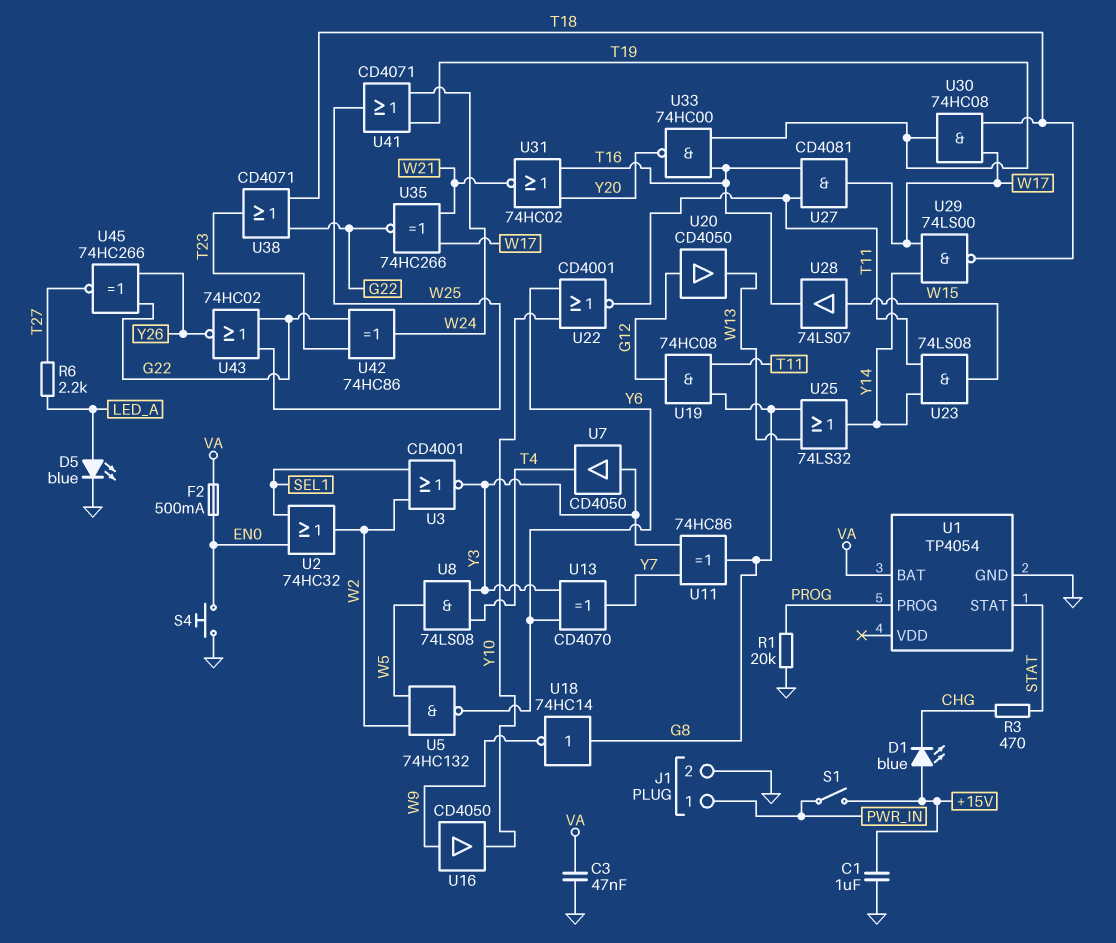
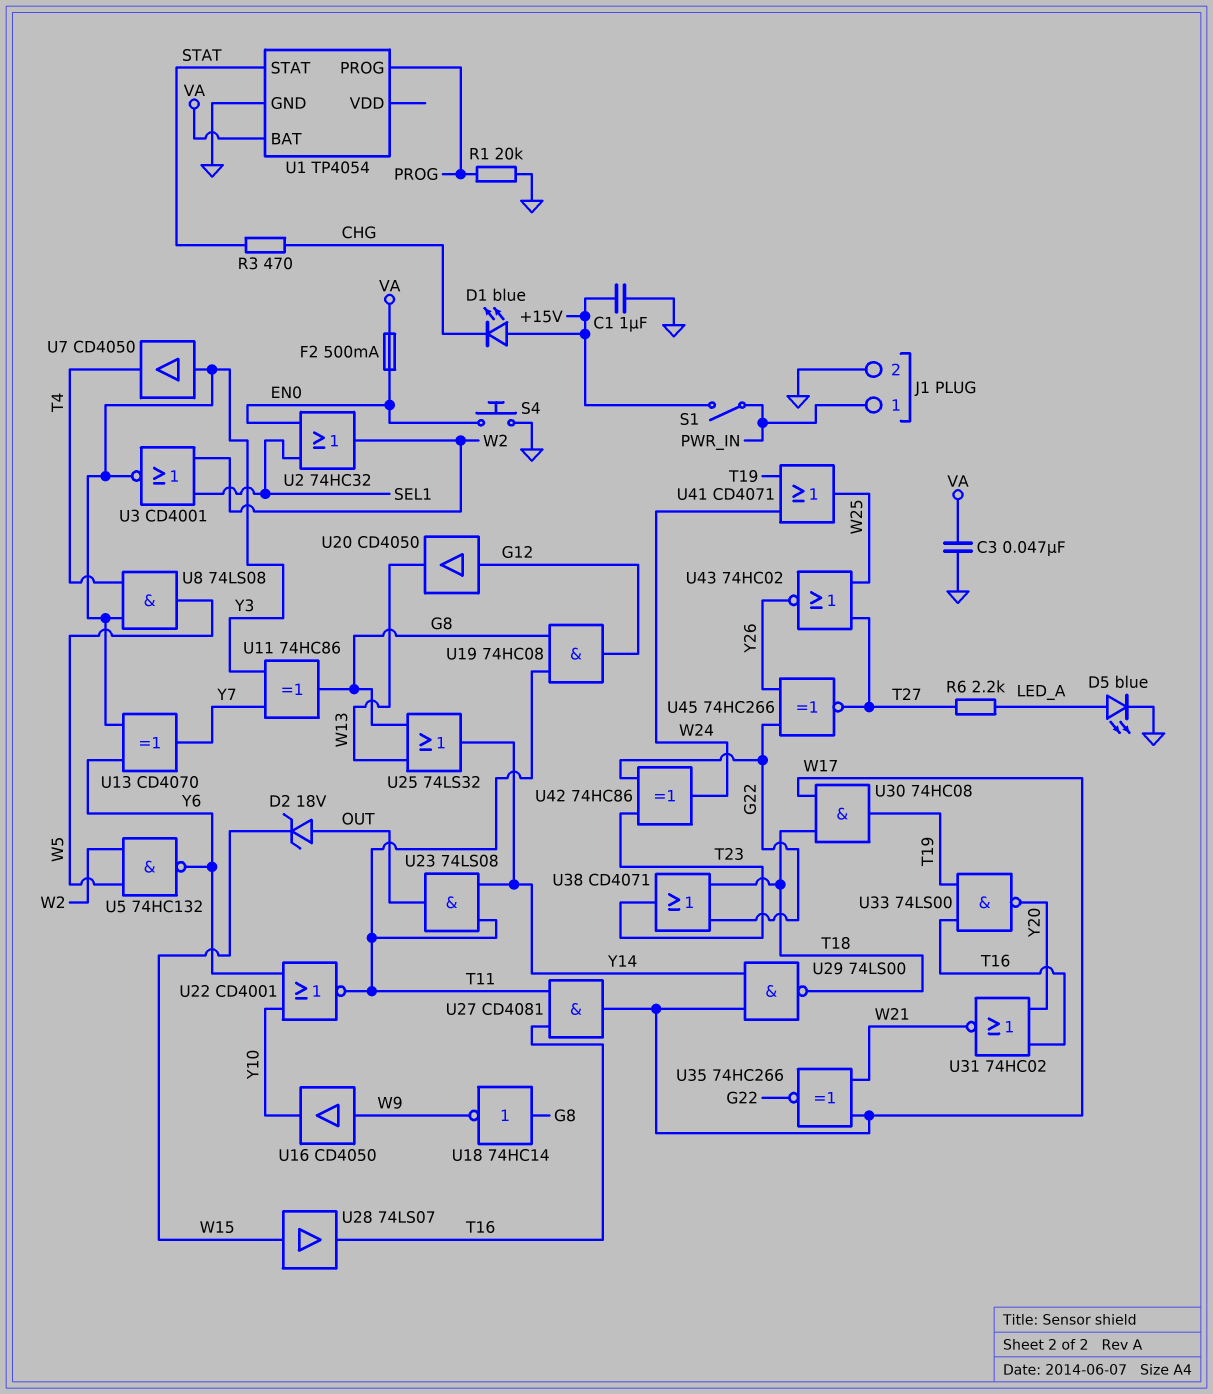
D2: none -> zener 18V (A OUT, K W15)
U23: AND 74LS08 (in T11, in Y14, out W15) -> AND 74LS08 (in T11, in Y14, out OUT)
U33: NAND 74HC00 (in T16, in T19, out Y20) -> NAND 74LS00 (in T16, in T19, out Y20)
U43: NOR 74HC02 (in G22, in W25, out Y26) -> NOR 74HC02 (in T27, in W25, out Y26)

